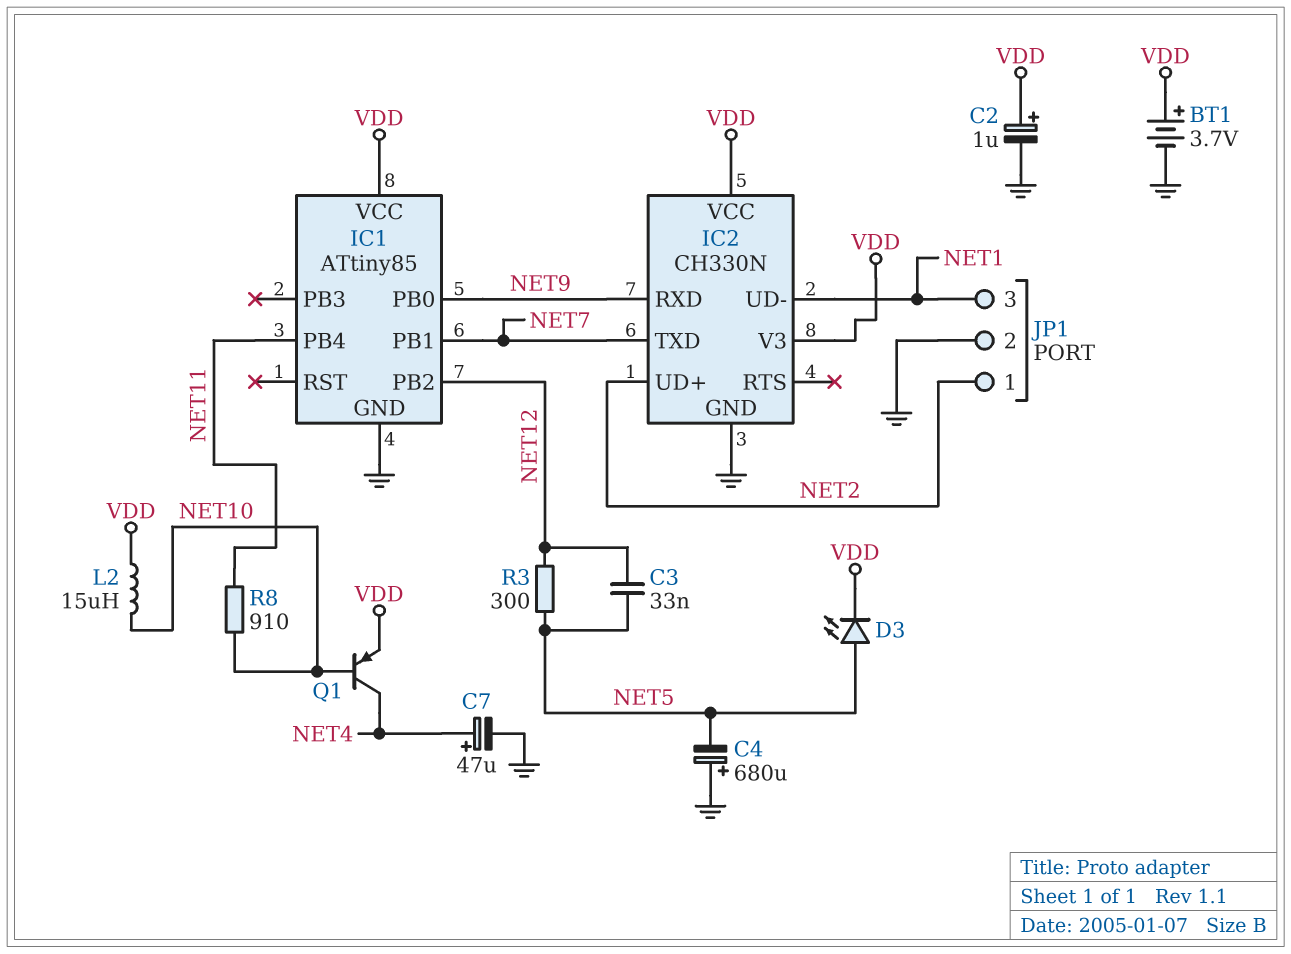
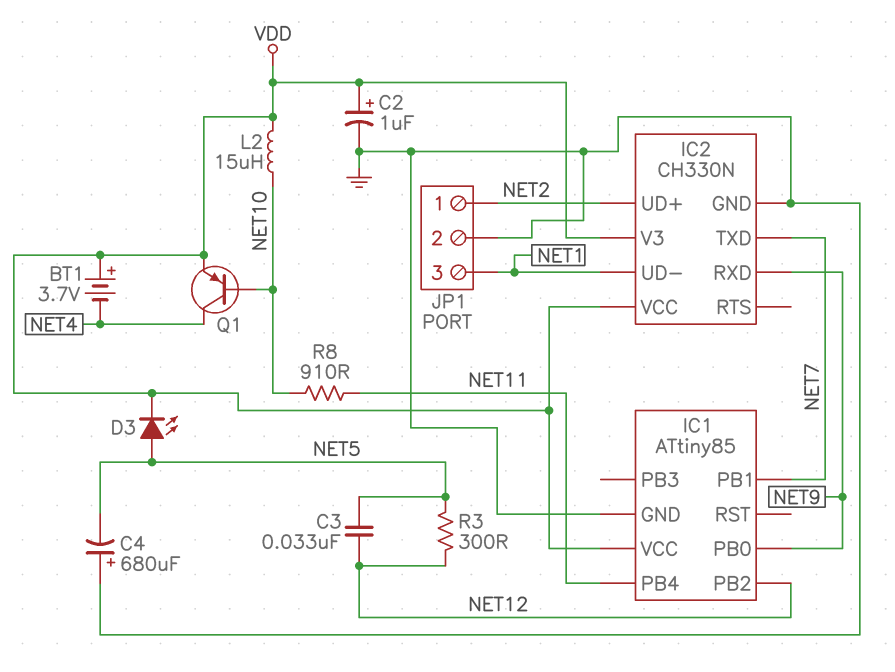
BT1: 3.7V (plus VDD, minus GND) -> 3.7V (plus VDD, minus NET4)
C7: 47uF (plus NET4, minus GND) -> none

